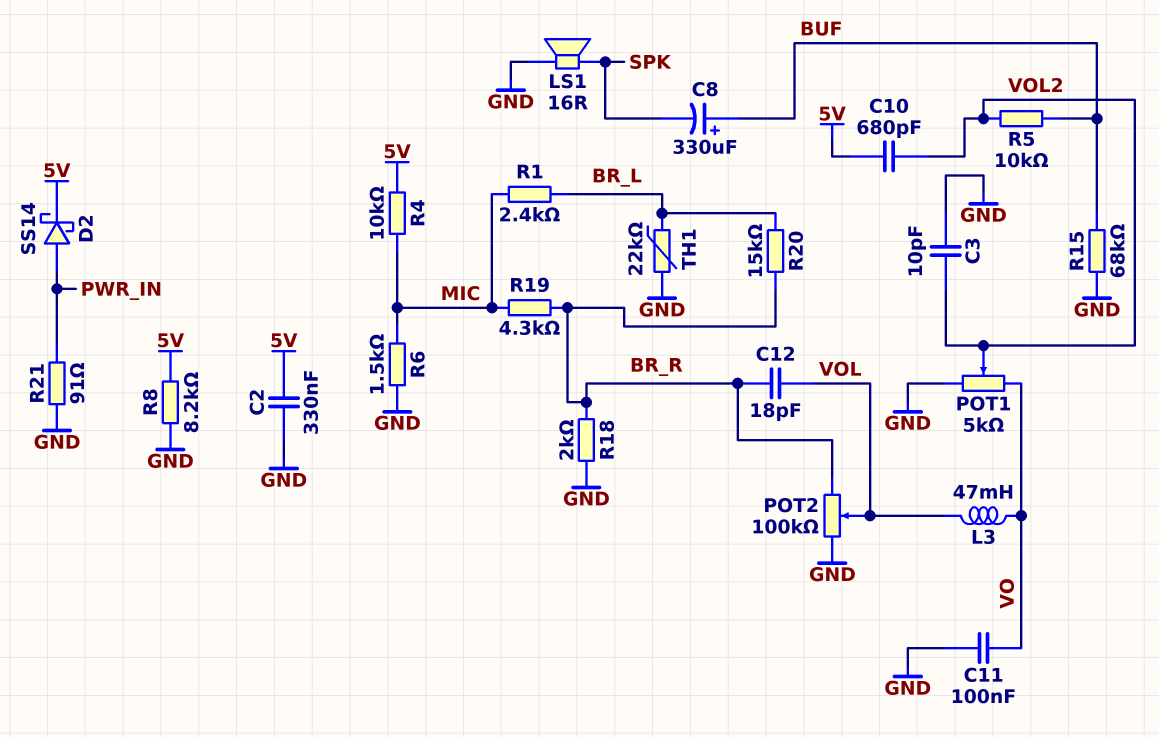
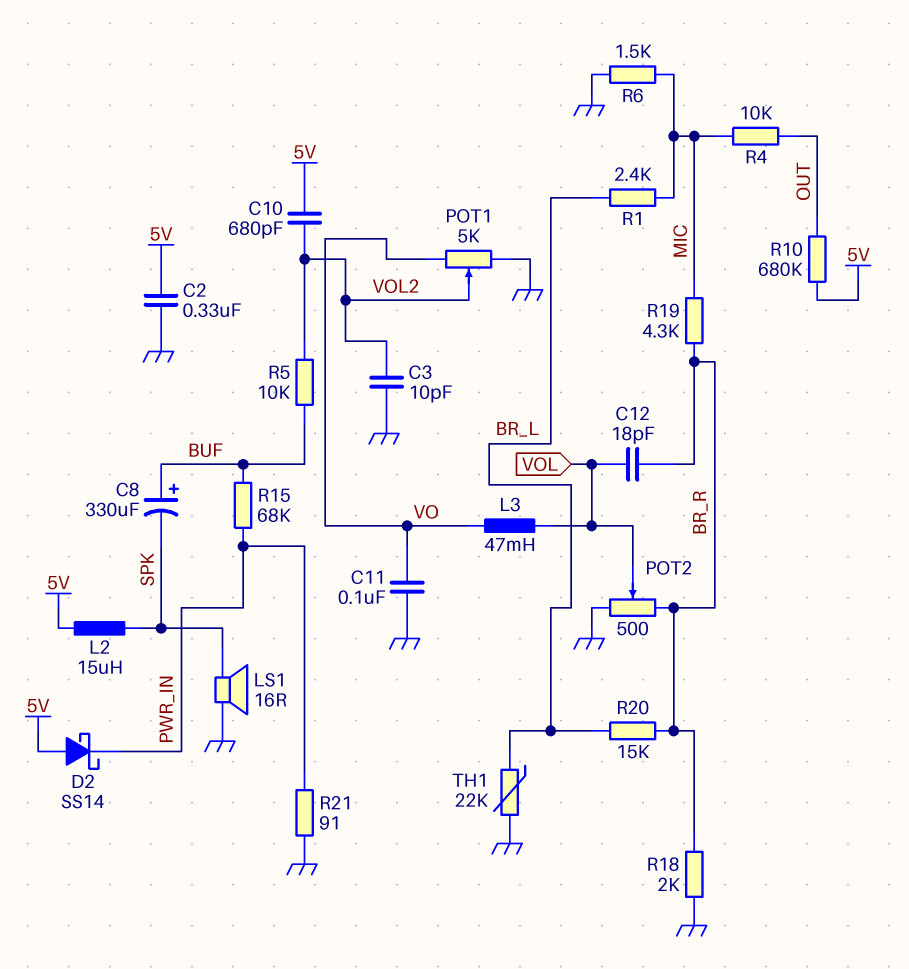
D2: schottky SS14 (A PWR_IN, K 5V) -> schottky SS14 (A 5V, K PWR_IN)
L2: none -> 15uH (5V, SPK)
POT2: 100k (BR_R, GND, wiper VOL) -> 500 (BR_R, GND, wiper VOL)
R4: 10k (5V, MIC) -> 10k (MIC, OUT)
R8: 8.2k (5V, GND) -> none
R10: none -> 680k (5V, OUT)
R15: 68k (BUF, GND) -> 68k (BUF, PWR_IN)

